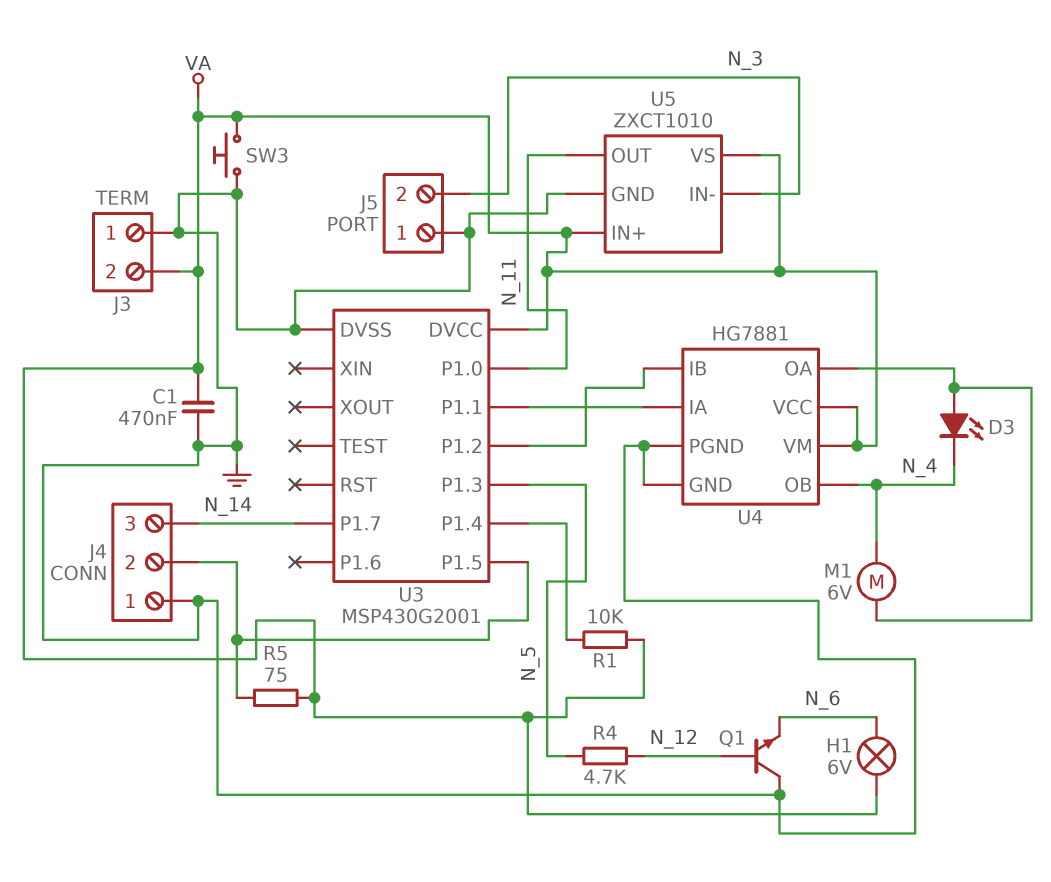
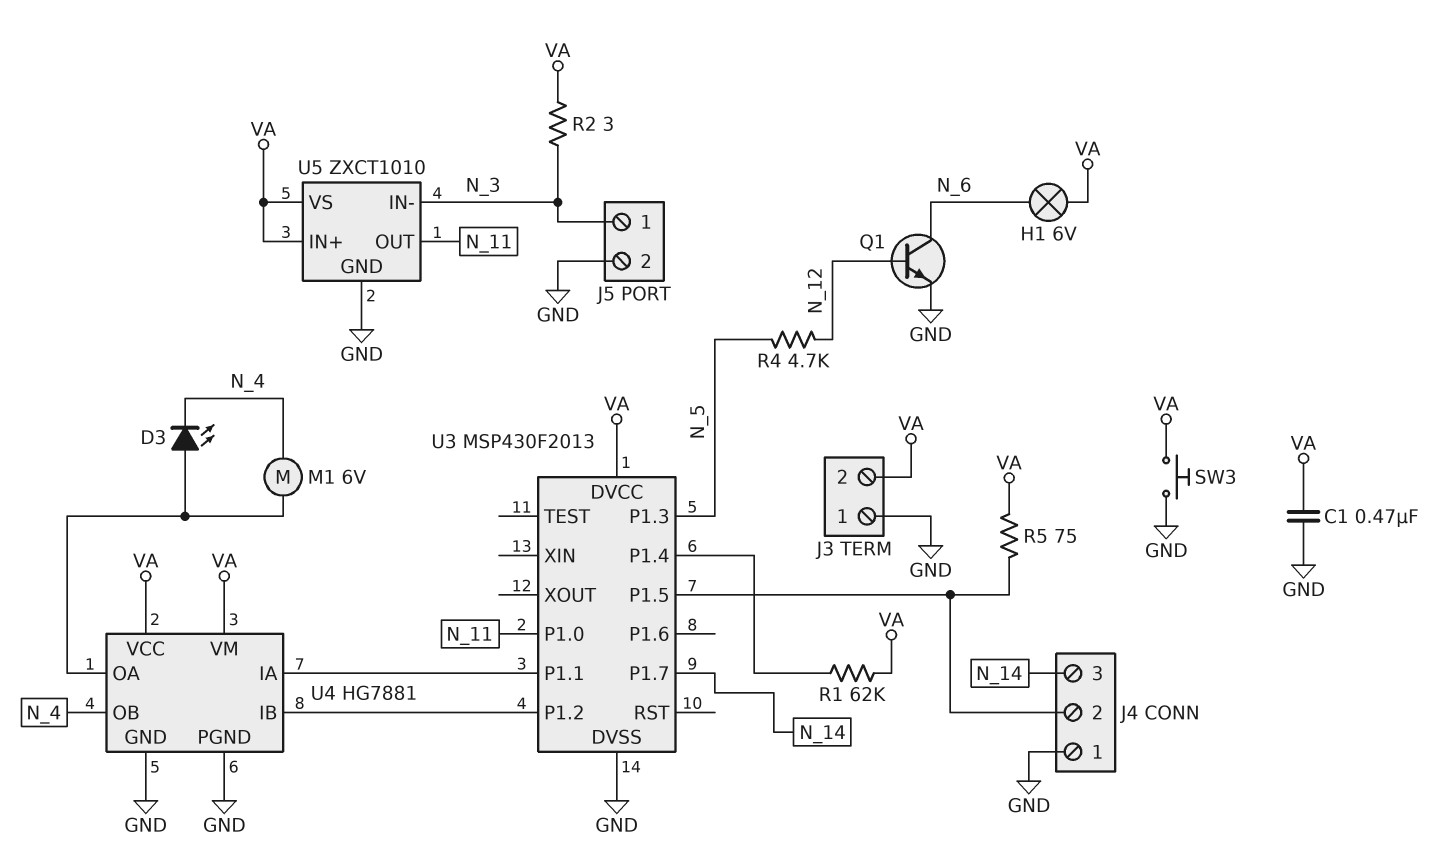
J5 pin 1: GND -> N_3
J5 pin 2: N_3 -> GND
Q1: NPN (B N_12, C GND, E N_6) -> NPN (B N_12, C N_6, E GND)
R1: 10k (U3/P1.4, VA) -> 62k (U3/P1.4, VA)
R2: none -> 3 (N_3, VA)
U3: MSP430G2001 -> MSP430F2013

